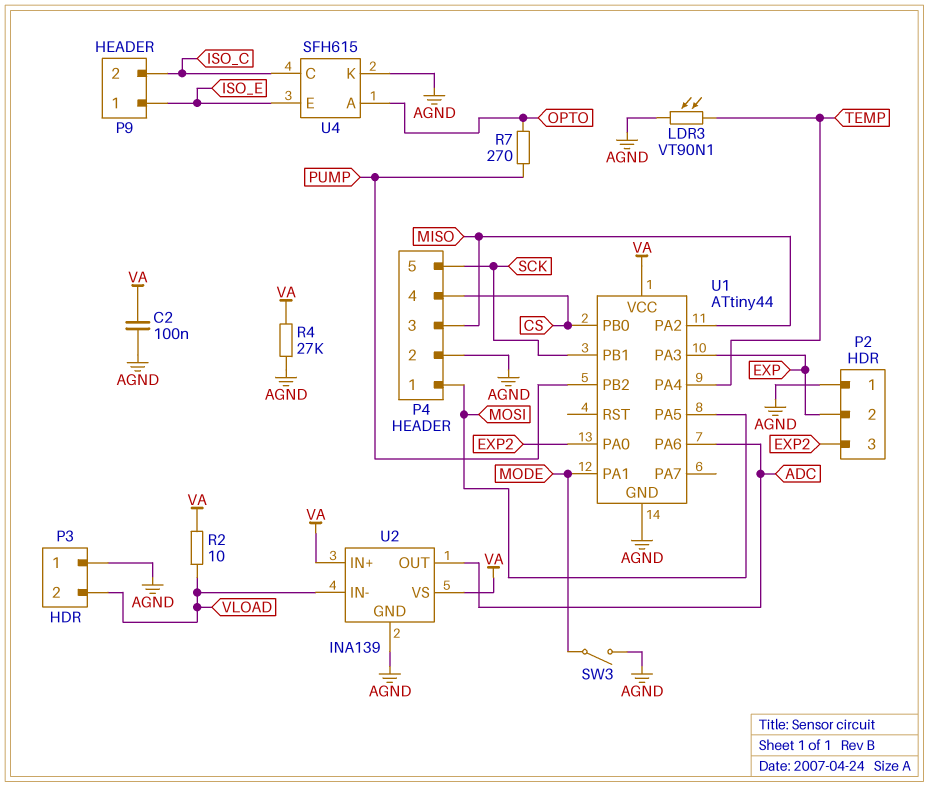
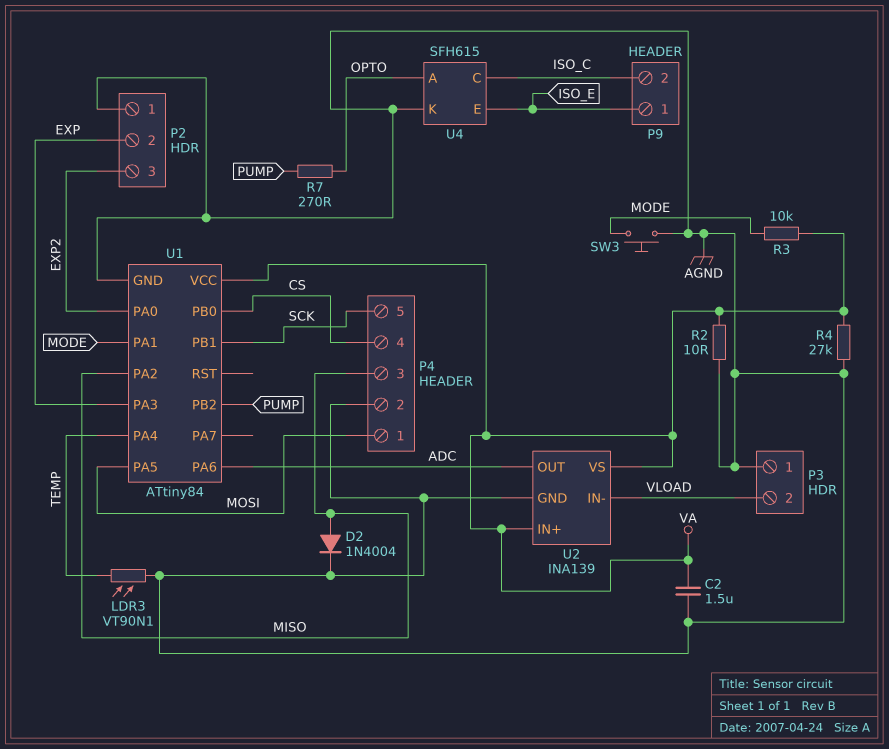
C2: 100nF (AGND, VA) -> 1.5uF (AGND, VA)
D2: none -> diode 1N4004 (A MISO, K AGND)
R2: 10 (VA, VLOAD) -> 10 (AGND, VA)
R3: none -> 10k (MODE, VA)
SW3: switch (AGND, MODE) -> button (AGND, MODE)
U1: ATtiny44 -> ATtiny84

